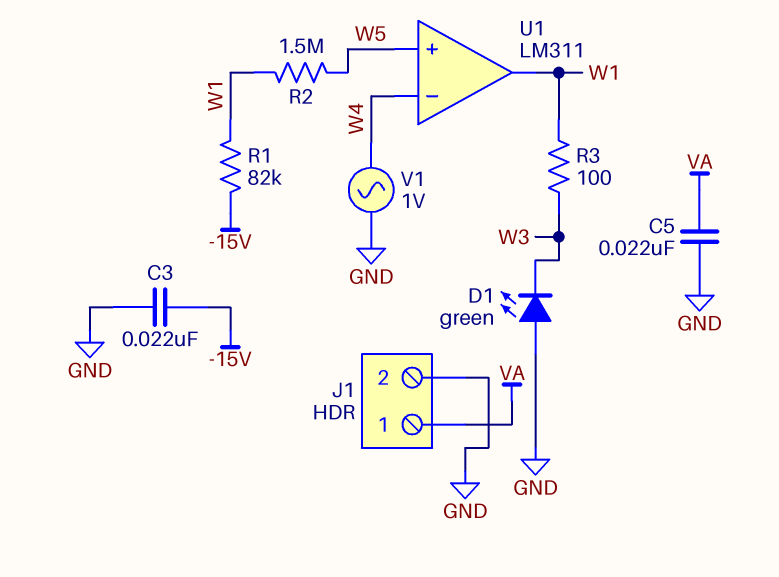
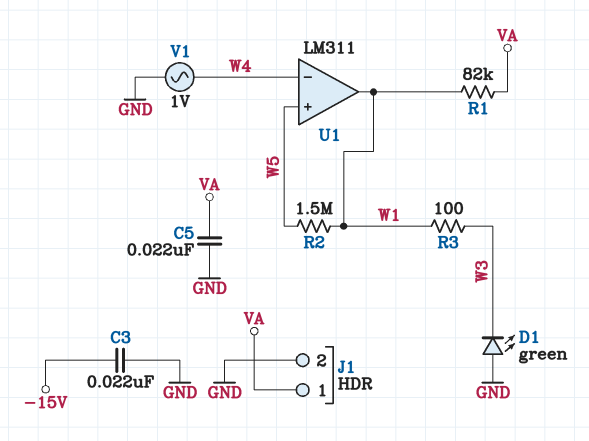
R1: 82k (-15V, W1) -> 82k (VA, W1)

